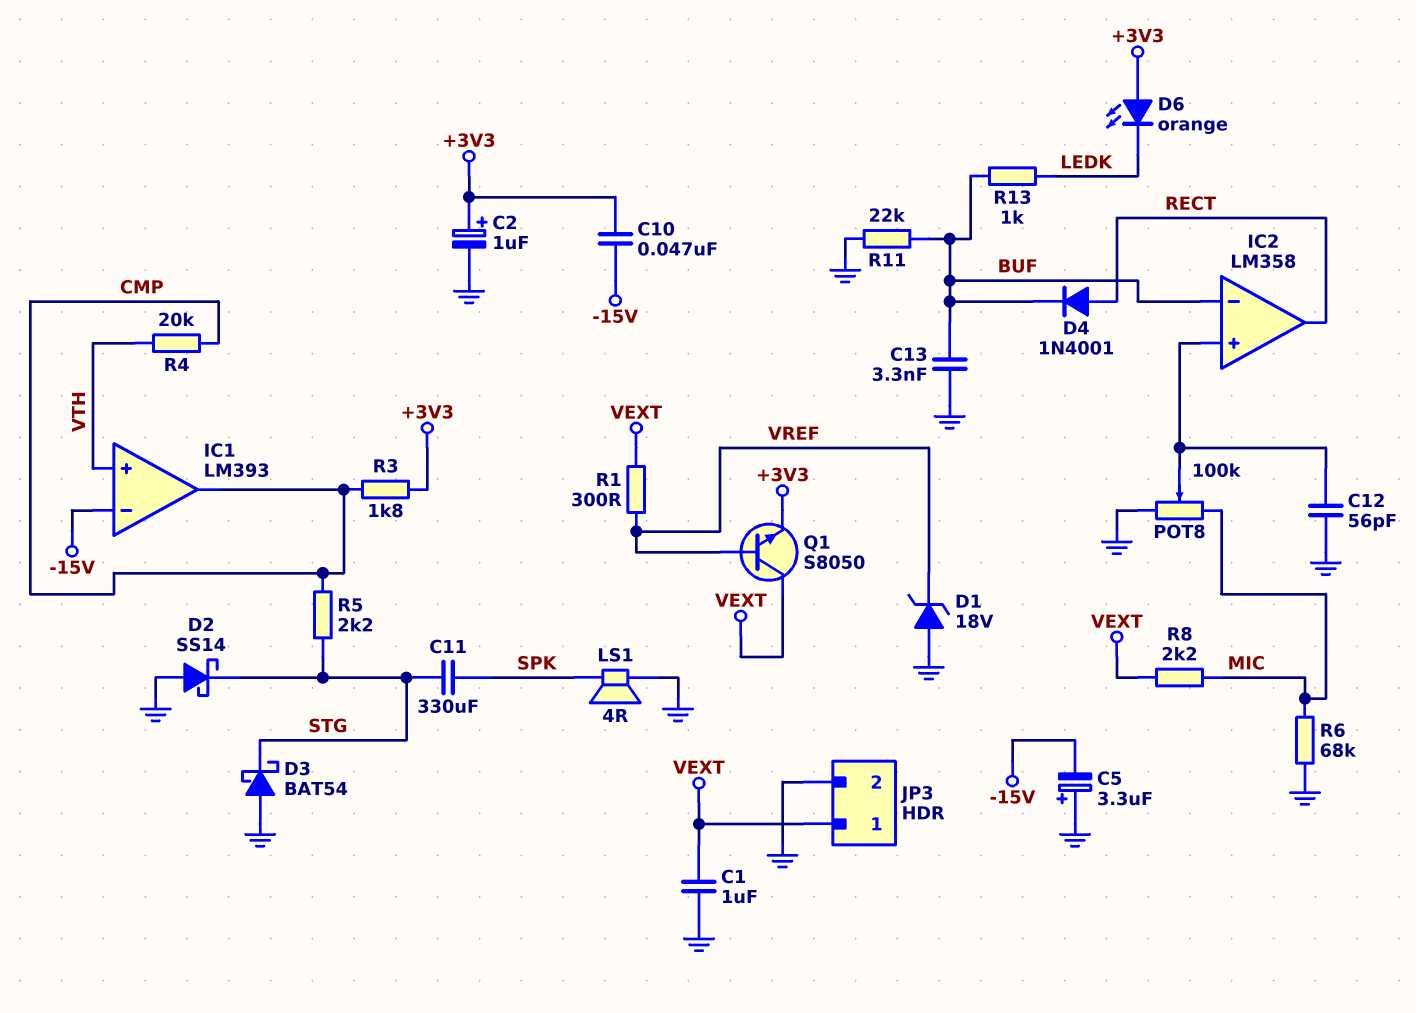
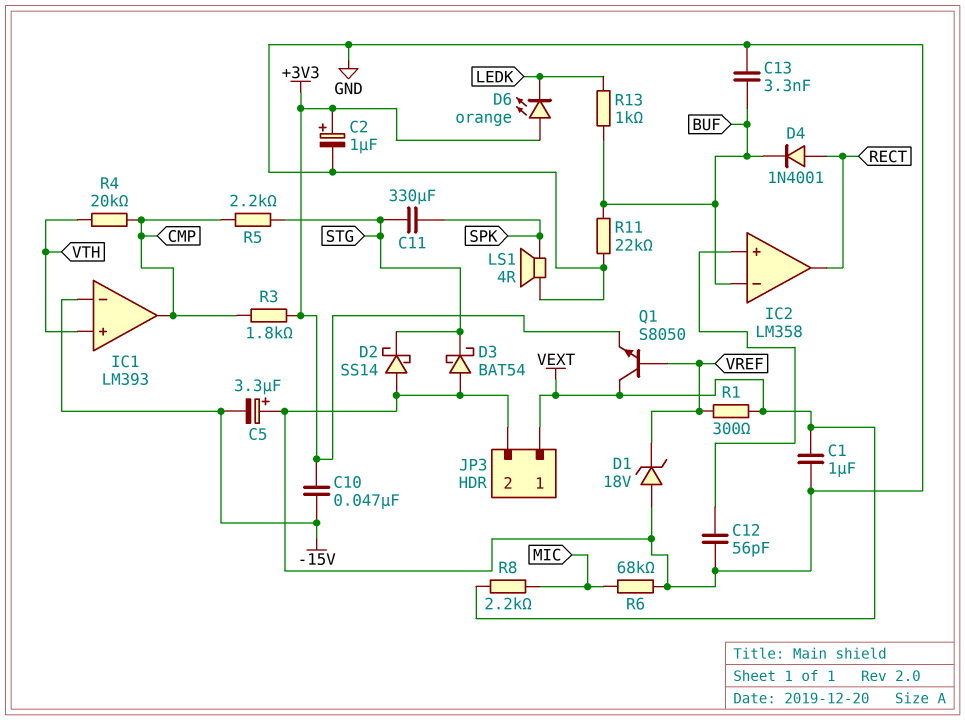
POT8: 100k (GND, MIC, wiper IC2/in+) -> none

